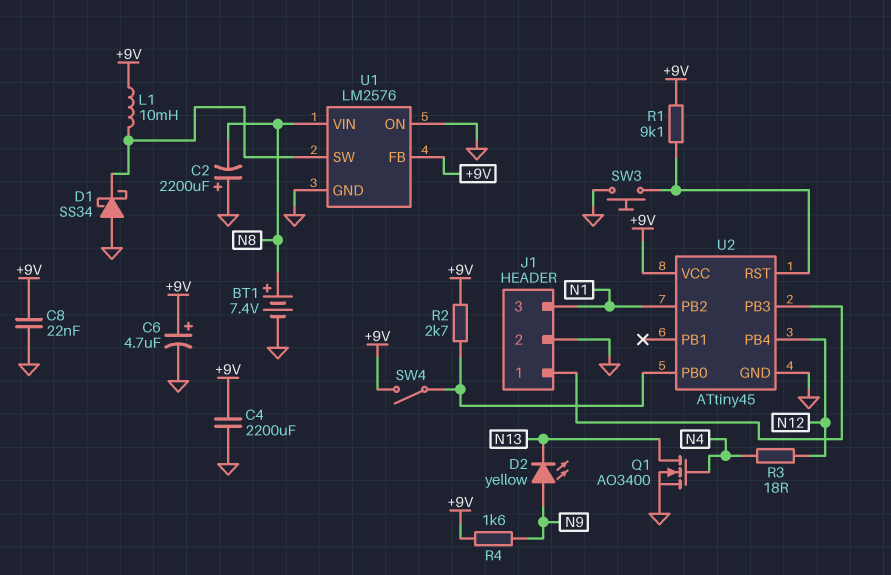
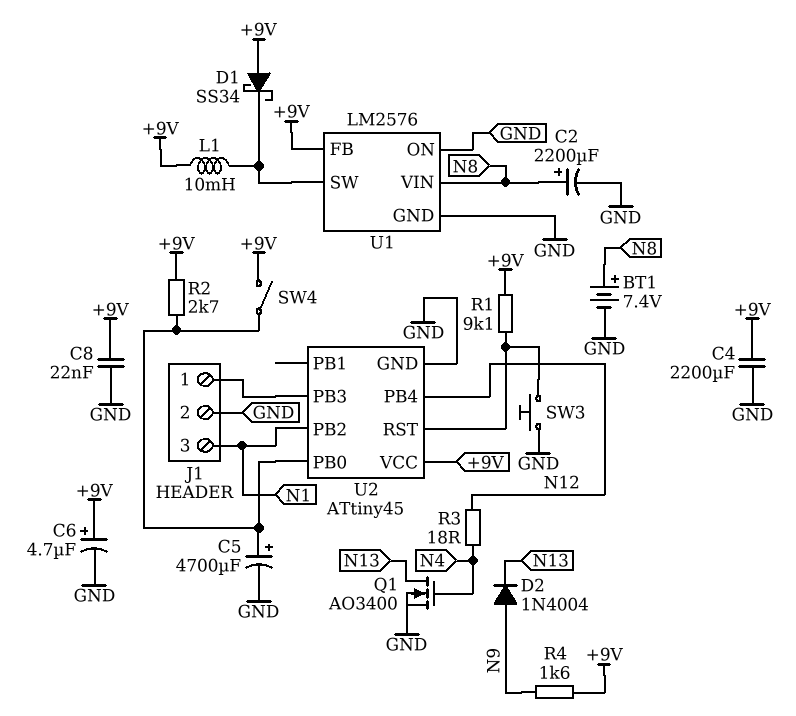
C2: 2200uF (plus GND, minus N8) -> 2200uF (plus N8, minus GND)
C5: none -> 4700uF (plus U2/PB0, minus GND)
D1: schottky SS34 (A GND, K U1/SW) -> schottky SS34 (A +9V, K U1/SW)
D2: LED yellow (A N9, K N13) -> diode 1N4004 (A N9, K N13)

